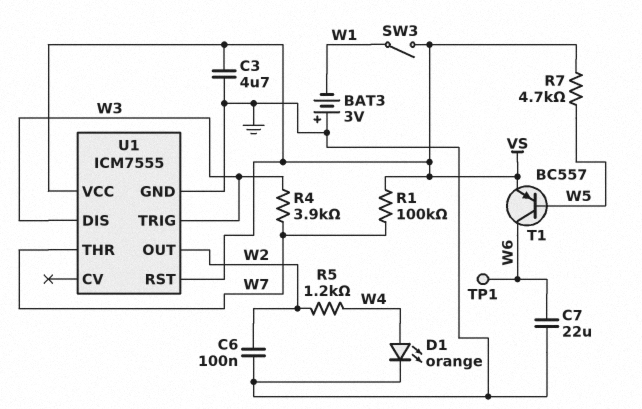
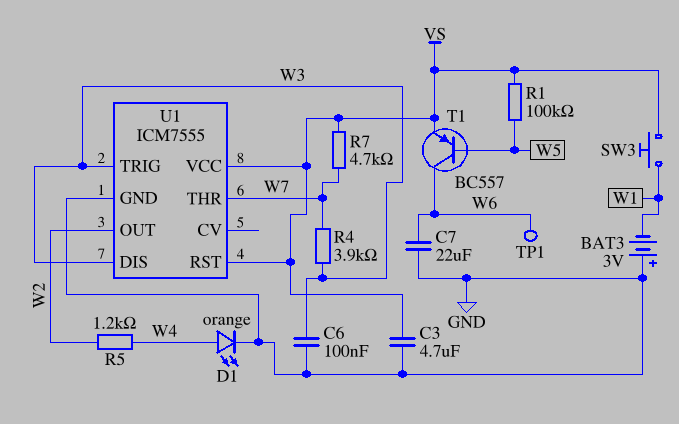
C6: 100nF (GND, W2) -> 100nF (GND, W3)
R1: 100k (VS, W7) -> 100k (VS, W5)
R7: 4.7k (VS, W5) -> 4.7k (VS, W7)
SW3: switch (VS, W1) -> button (VS, W1)

